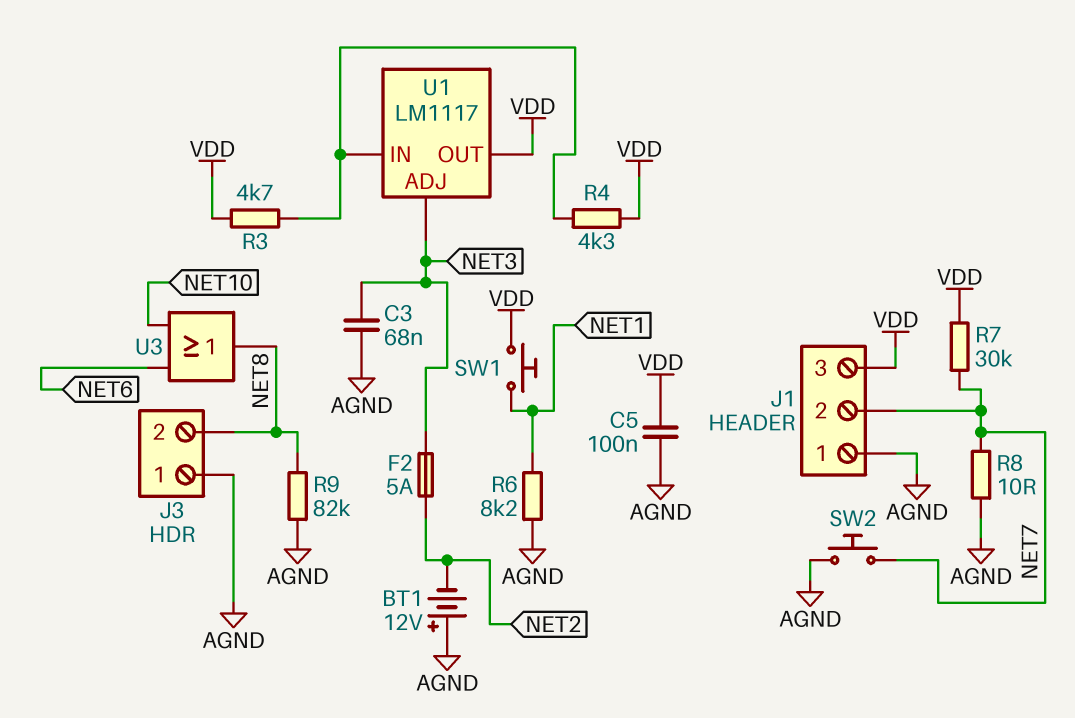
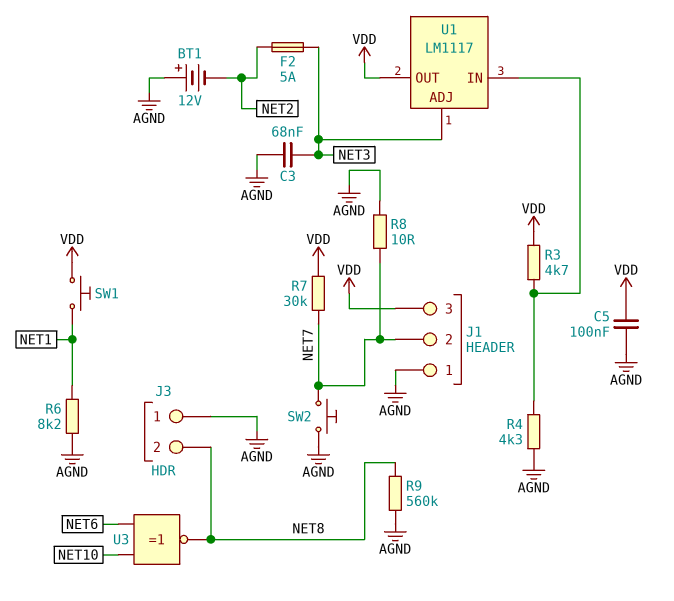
R4: 4.3k (U1/IN, VDD) -> 4.3k (AGND, U1/IN)
R9: 82k (AGND, NET8) -> 560k (AGND, NET8)
U3: OR (in NET6, in NET10, out NET8) -> XNOR (in NET6, in NET10, out NET8)

